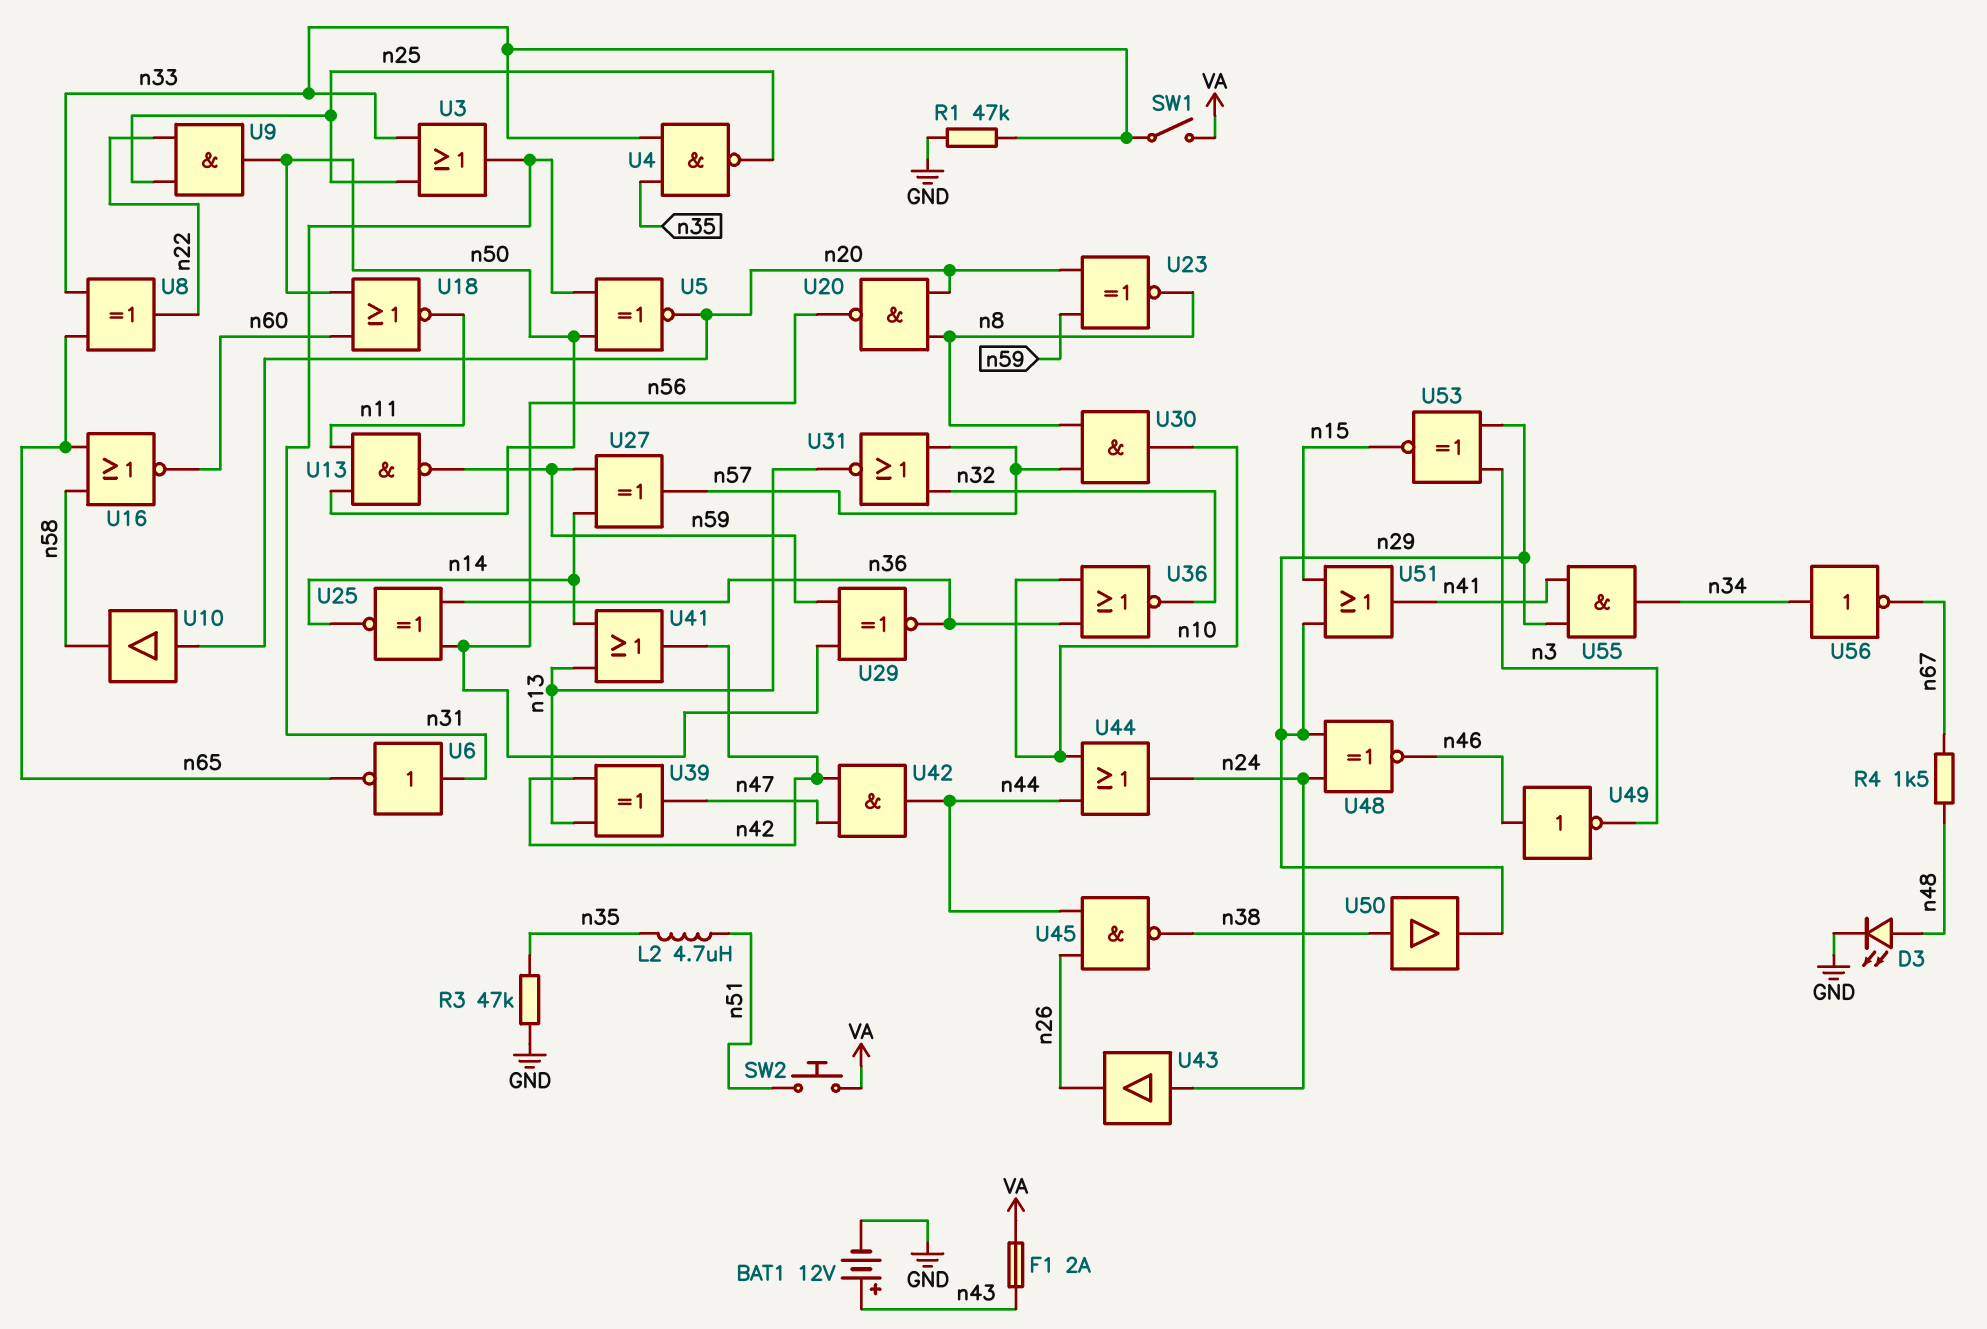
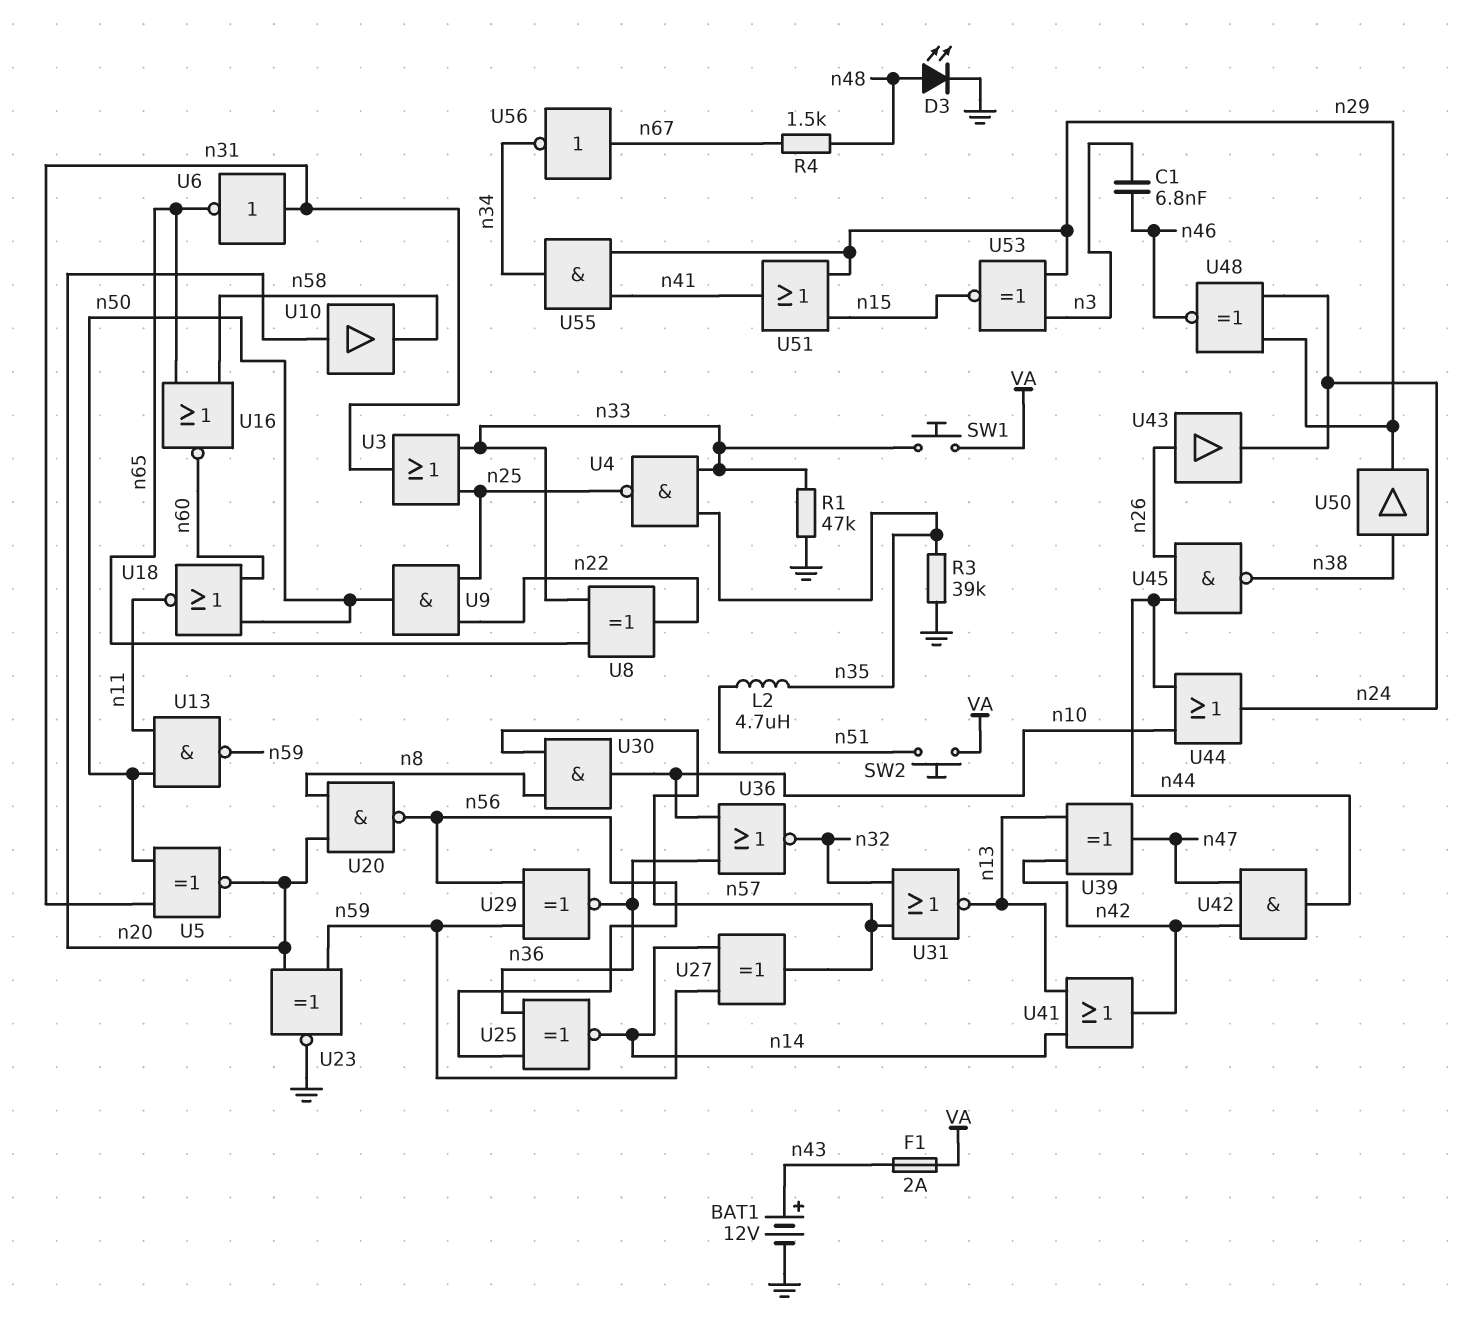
C1: none -> 6.8nF (n3, n46)
R3: 47k (GND, n35) -> 39k (GND, n35)
SW1: switch (VA, n33) -> button (VA, n33)
U23: XNOR (in n20, in n59, out n8) -> XNOR (in n20, in n59, out GND)
U43: buffer (in n24, out n26) -> buffer (in n26, out n24)
U49: NOT (in n46, out n3) -> none
U56: NOT (in n34, out n67) -> NOT (in n67, out n34)

